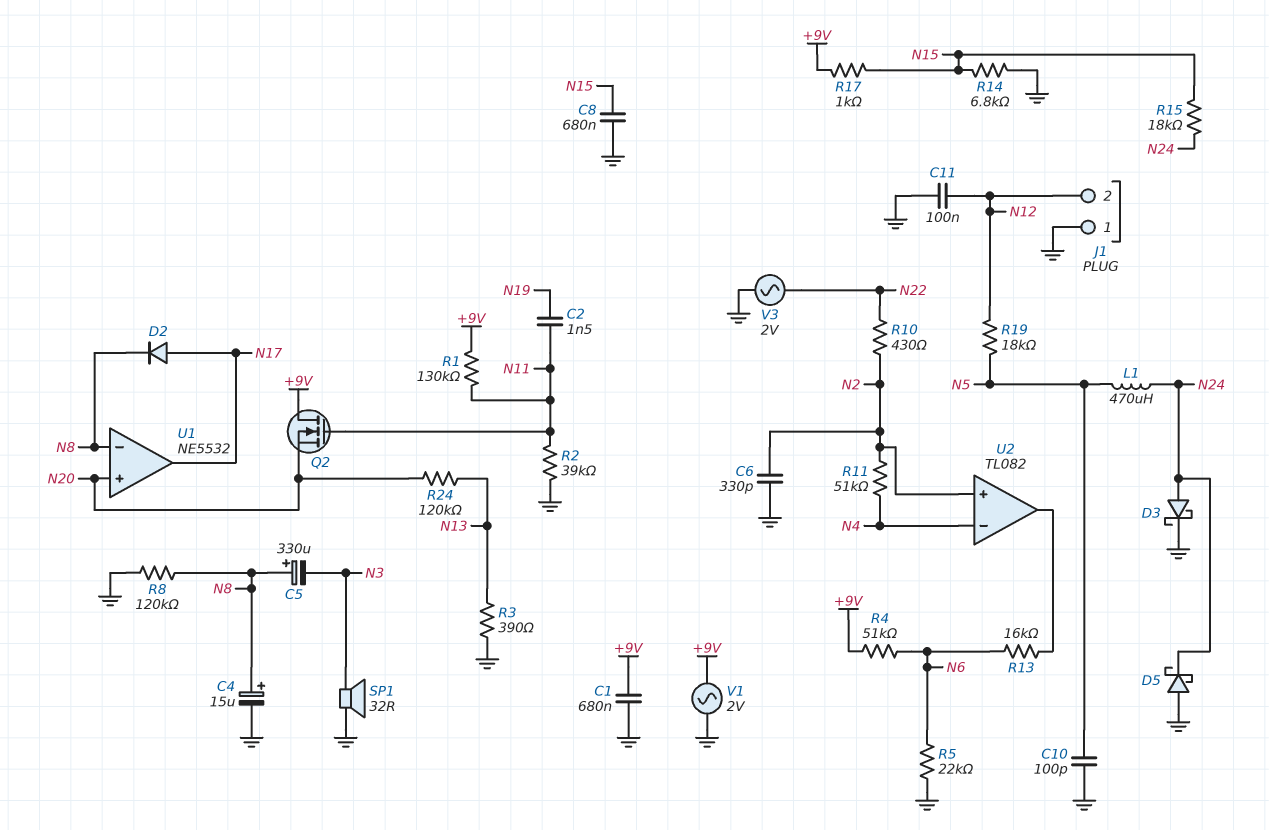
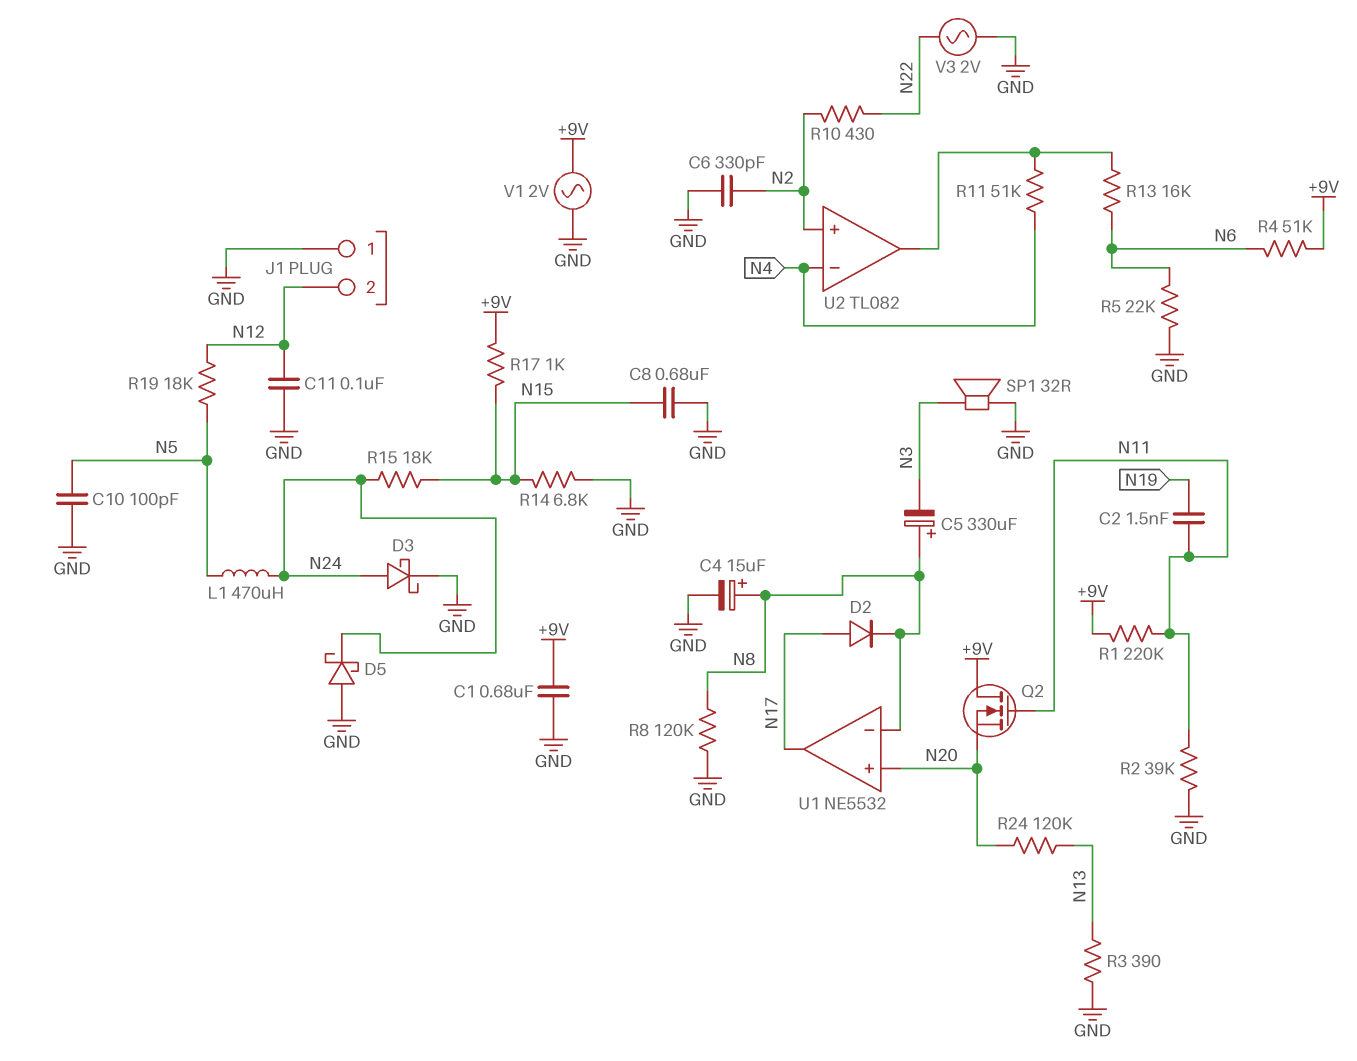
R1: 130k (+9V, N11) -> 220k (+9V, N11)
R11: 51k (N2, N4) -> 51k (N4, U2/out)

